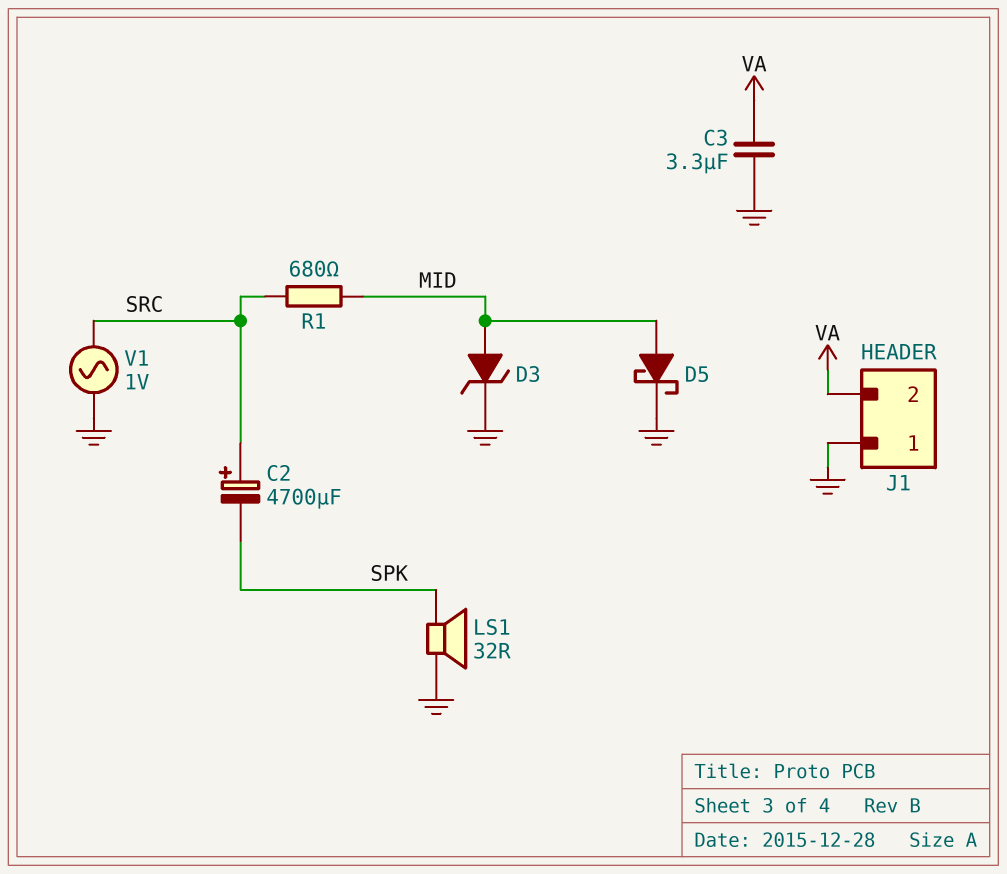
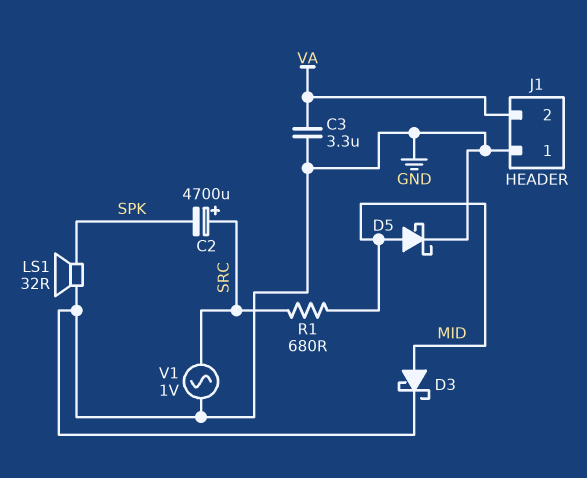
D3: zener (A MID, K GND) -> schottky (A MID, K GND)

